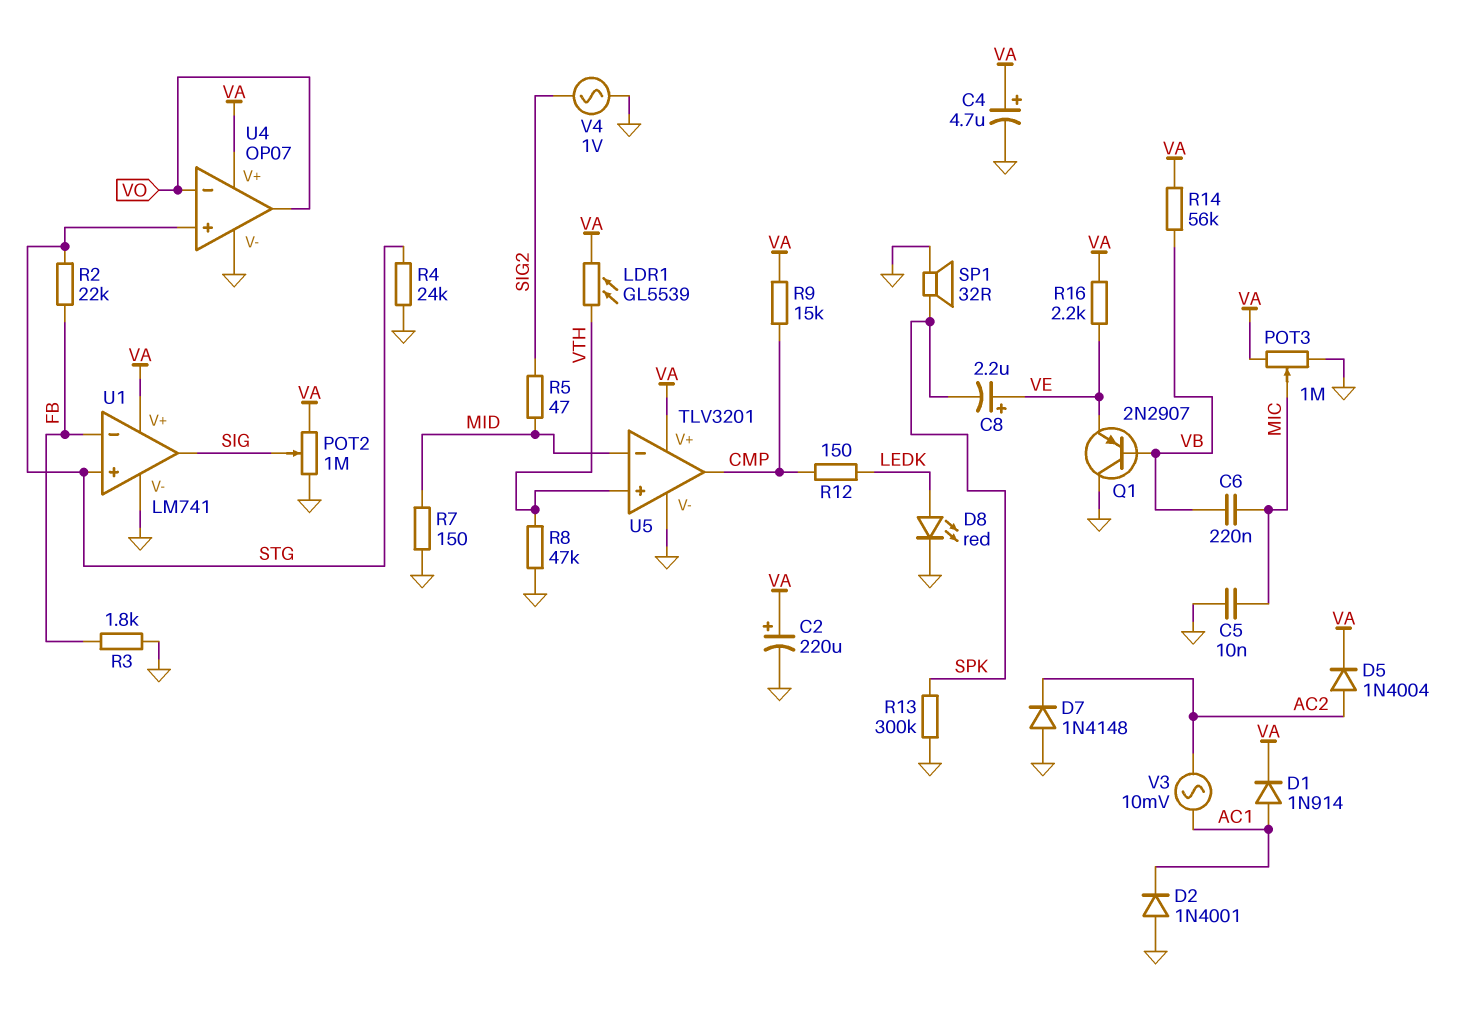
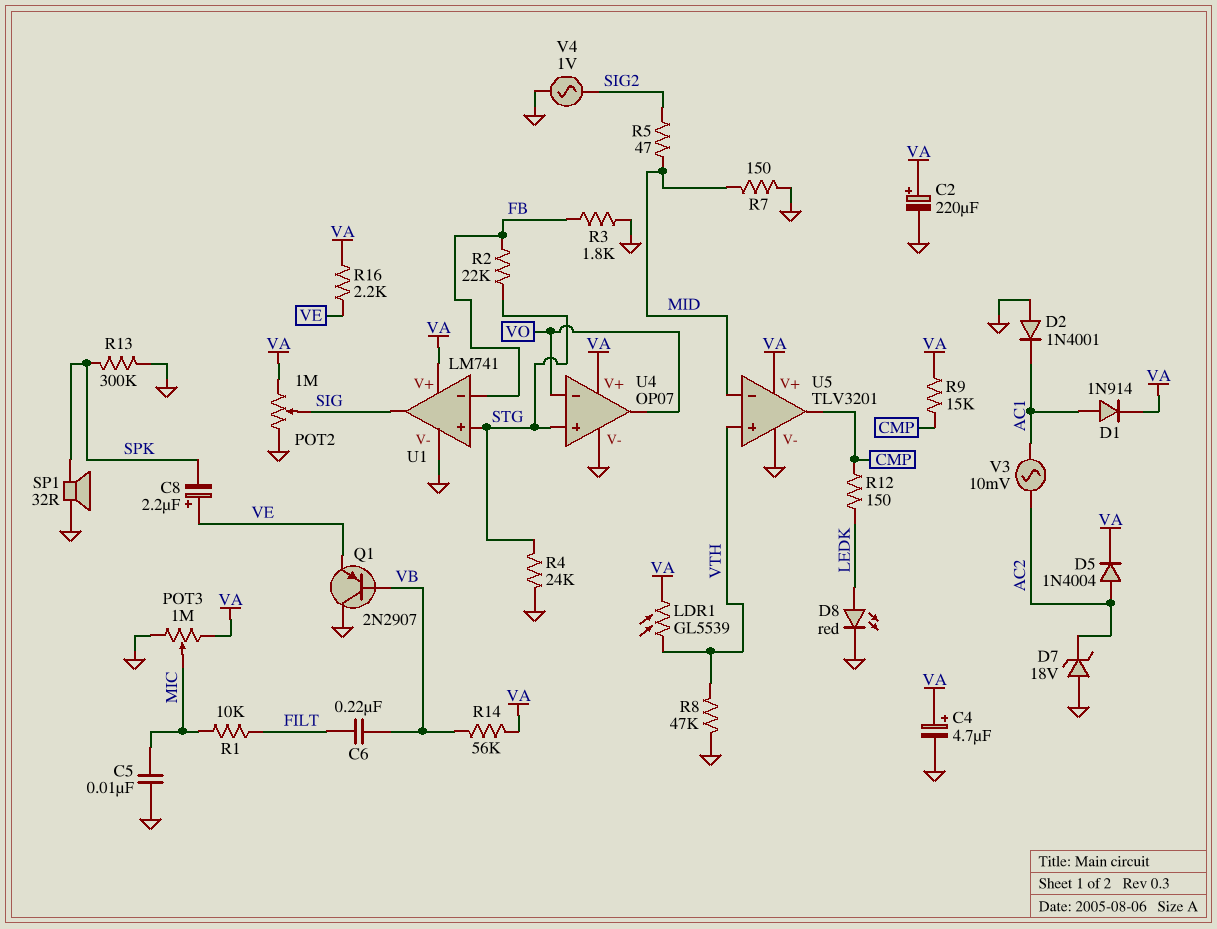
C6: 220nF (MIC, VB) -> 220nF (FILT, VB)
D7: diode 1N4148 (A GND, K AC2) -> zener 18V (A GND, K AC2)
R1: none -> 10k (FILT, MIC)

